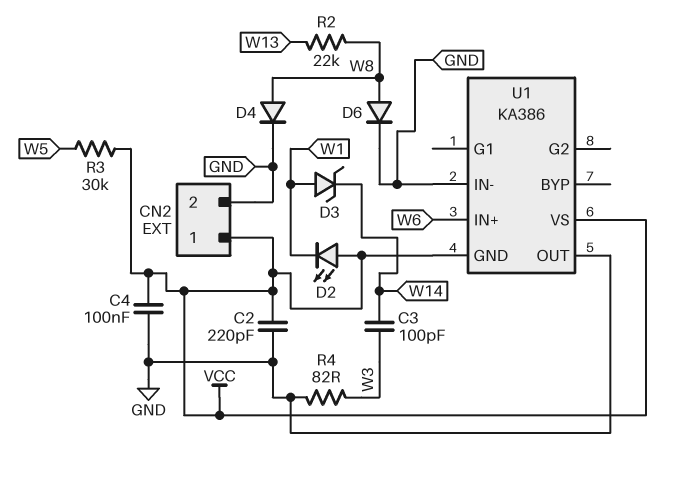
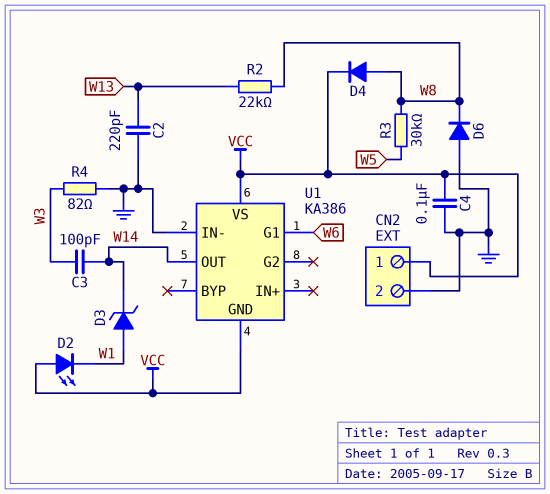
C2: 220pF (GND, VCC) -> 220pF (GND, W13)
D4: diode (A W8, K GND) -> diode (A W8, K VCC)
D6: diode (A W8, K GND) -> diode (A GND, K W8)
R3: 30k (VCC, W5) -> 30k (W5, W8)
U1 pin G1: none -> W6
U1 pin IN+: W6 -> none
U1 pin OUT: GND -> W14

